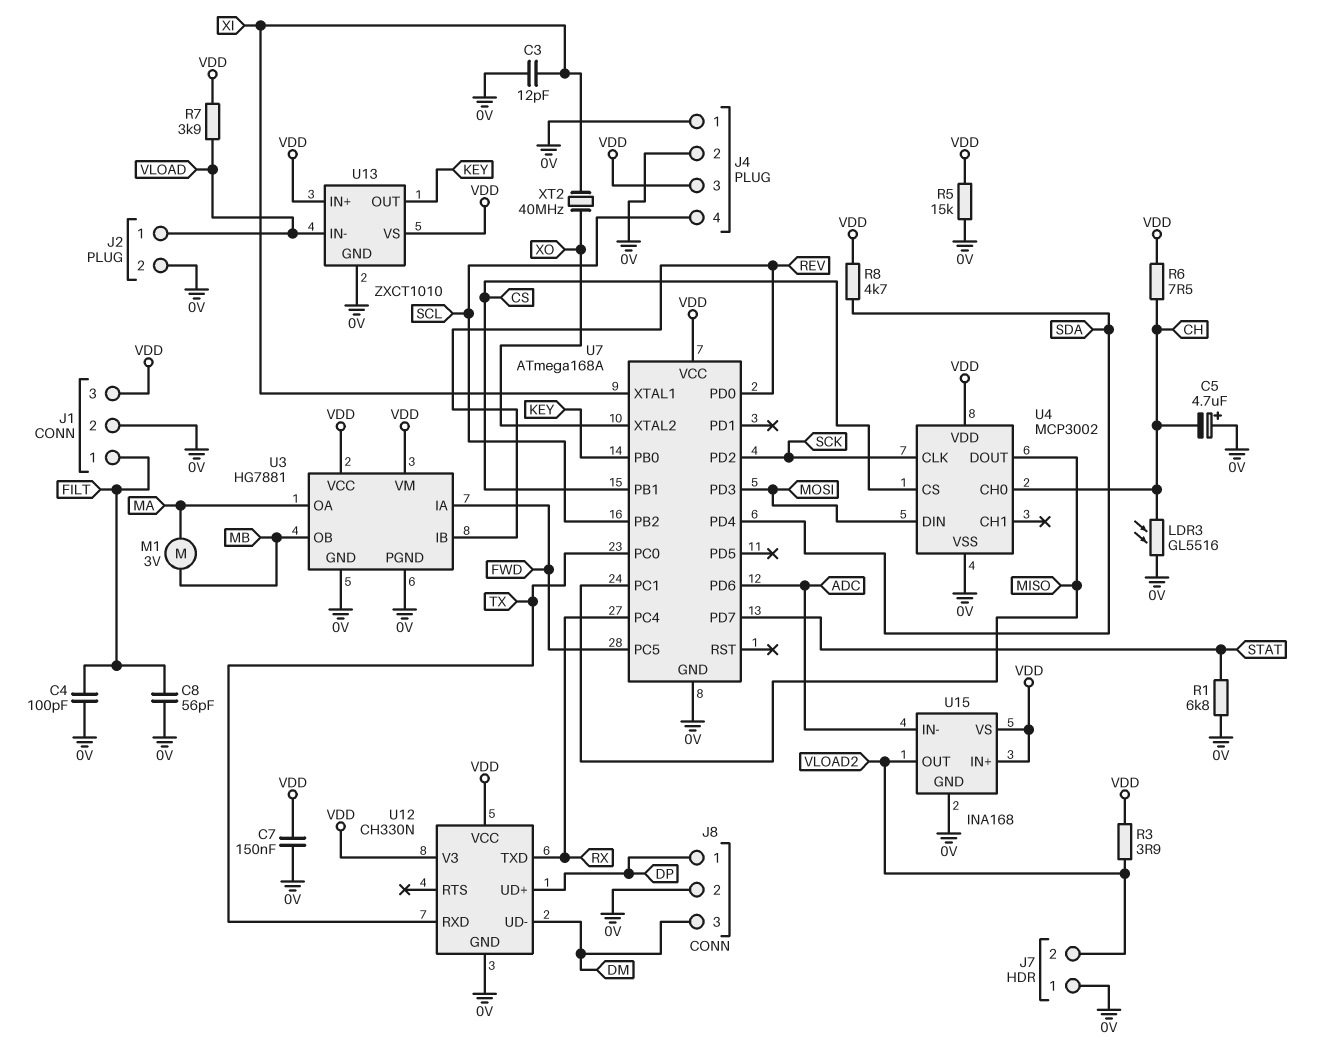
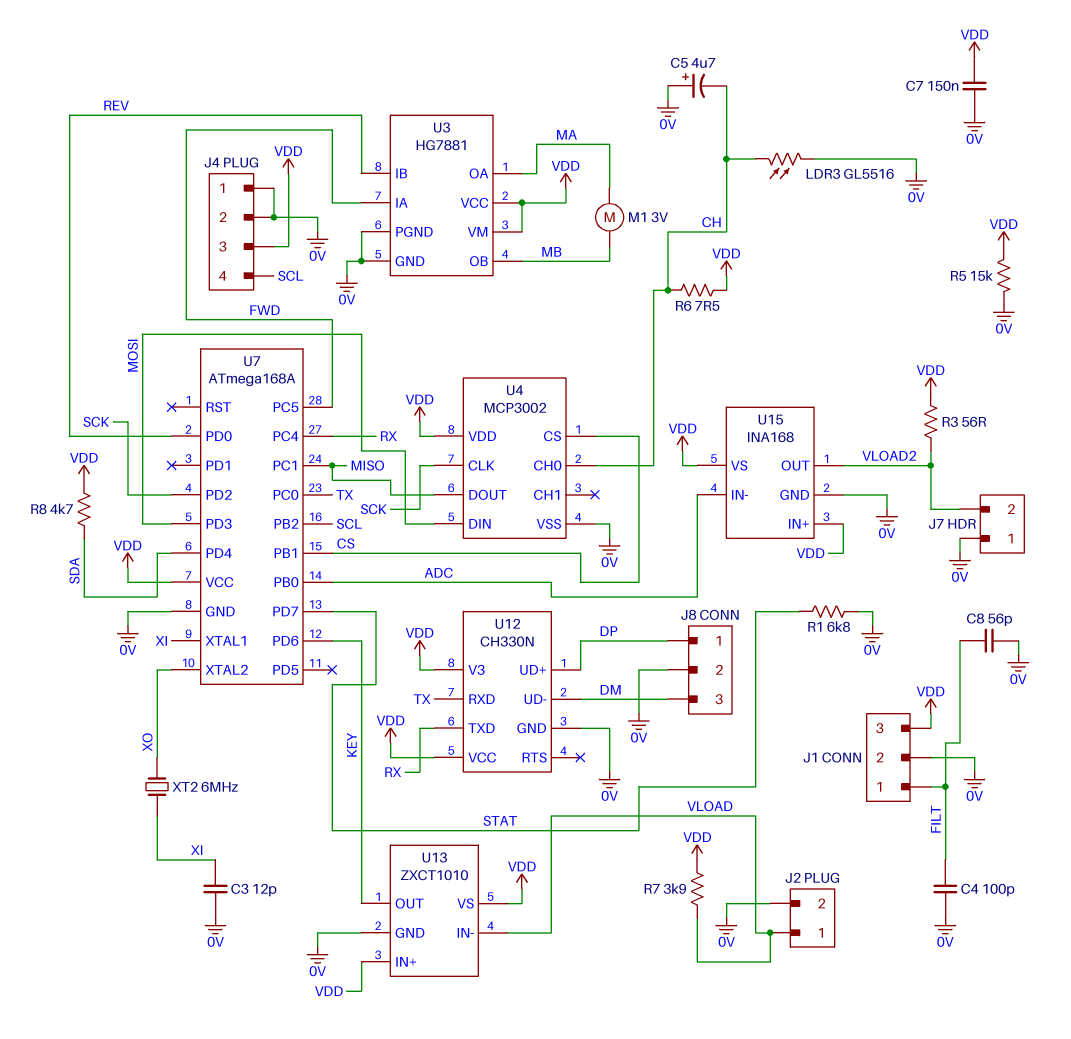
R3: 3.9 (VDD, VLOAD2) -> 56 (VDD, VLOAD2)
U7 pin PB0: KEY -> ADC
U7 pin PD6: ADC -> KEY
XT2: 40MHz (XI, XO) -> 6MHz (XI, XO)

